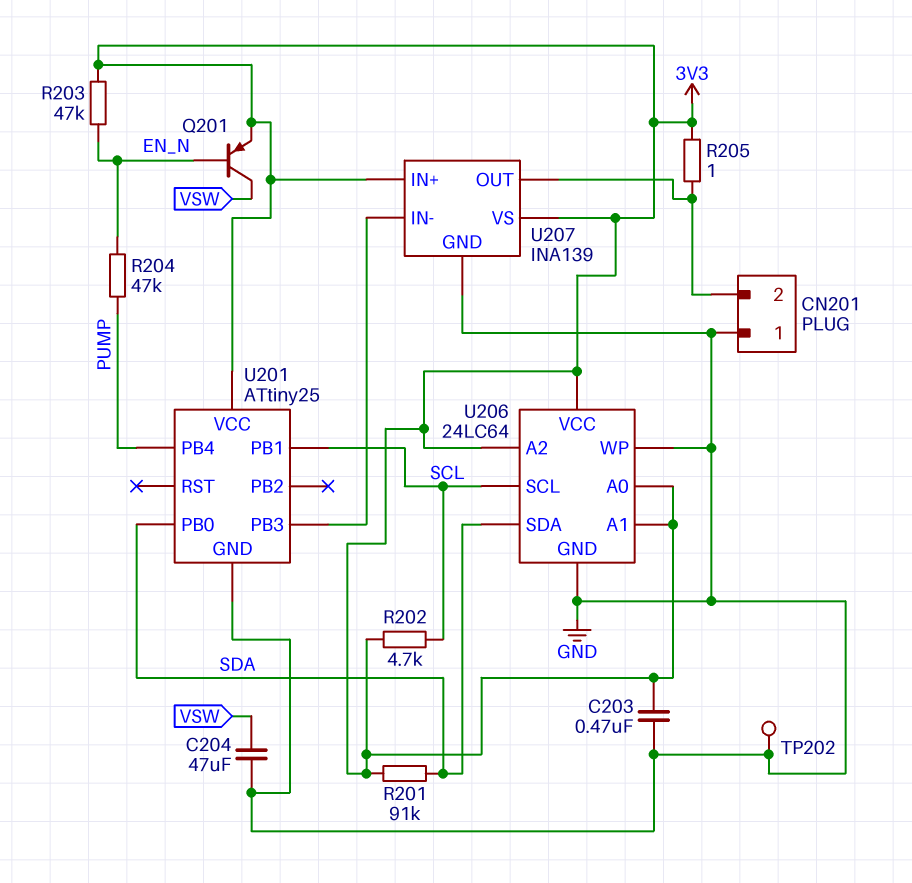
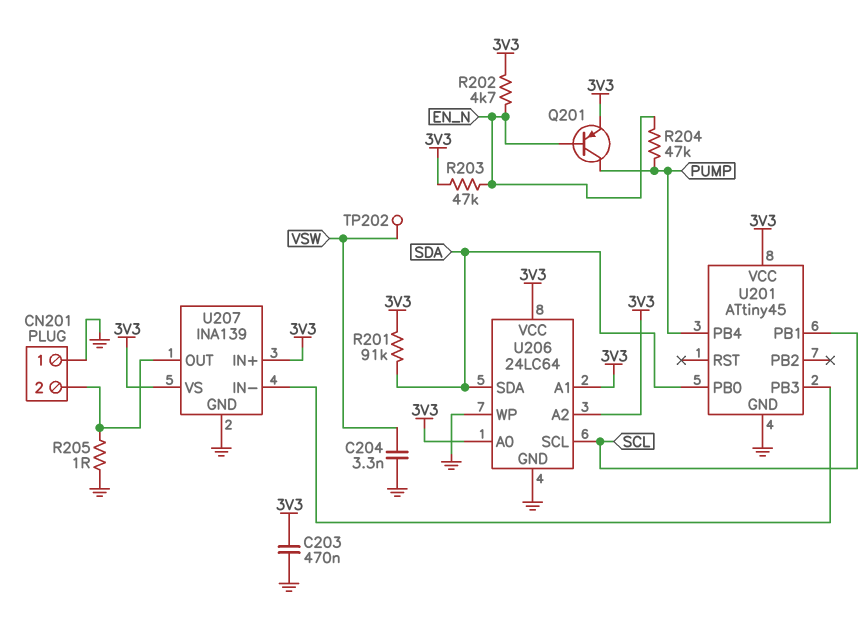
C204: 47uF (GND, VSW) -> 3.3nF (GND, VSW)
Q201: PNP (B EN_N, C VSW, E 3V3) -> PNP (B EN_N, C PUMP, E 3V3)
R202: 4.7k (3V3, SCL) -> 4.7k (3V3, EN_N)
R205: 1 (3V3, CN201/2) -> 1 (CN201/2, GND)
TP202: test point (GND) -> test point (VSW)
U201: ATtiny25 -> ATtiny45

